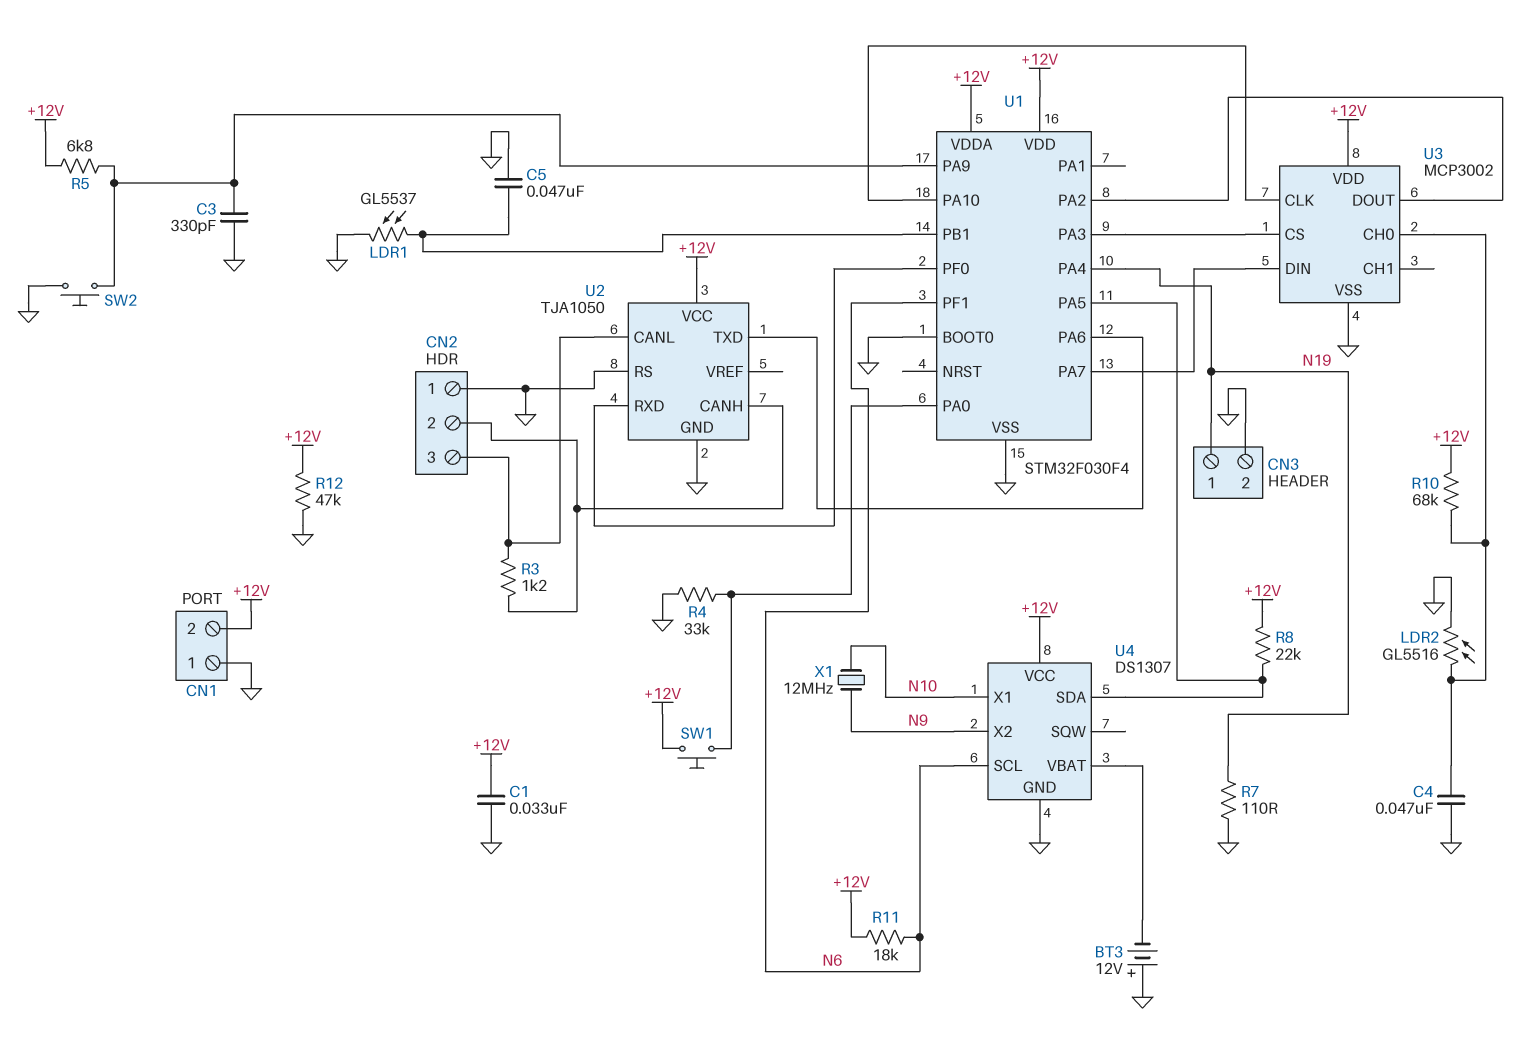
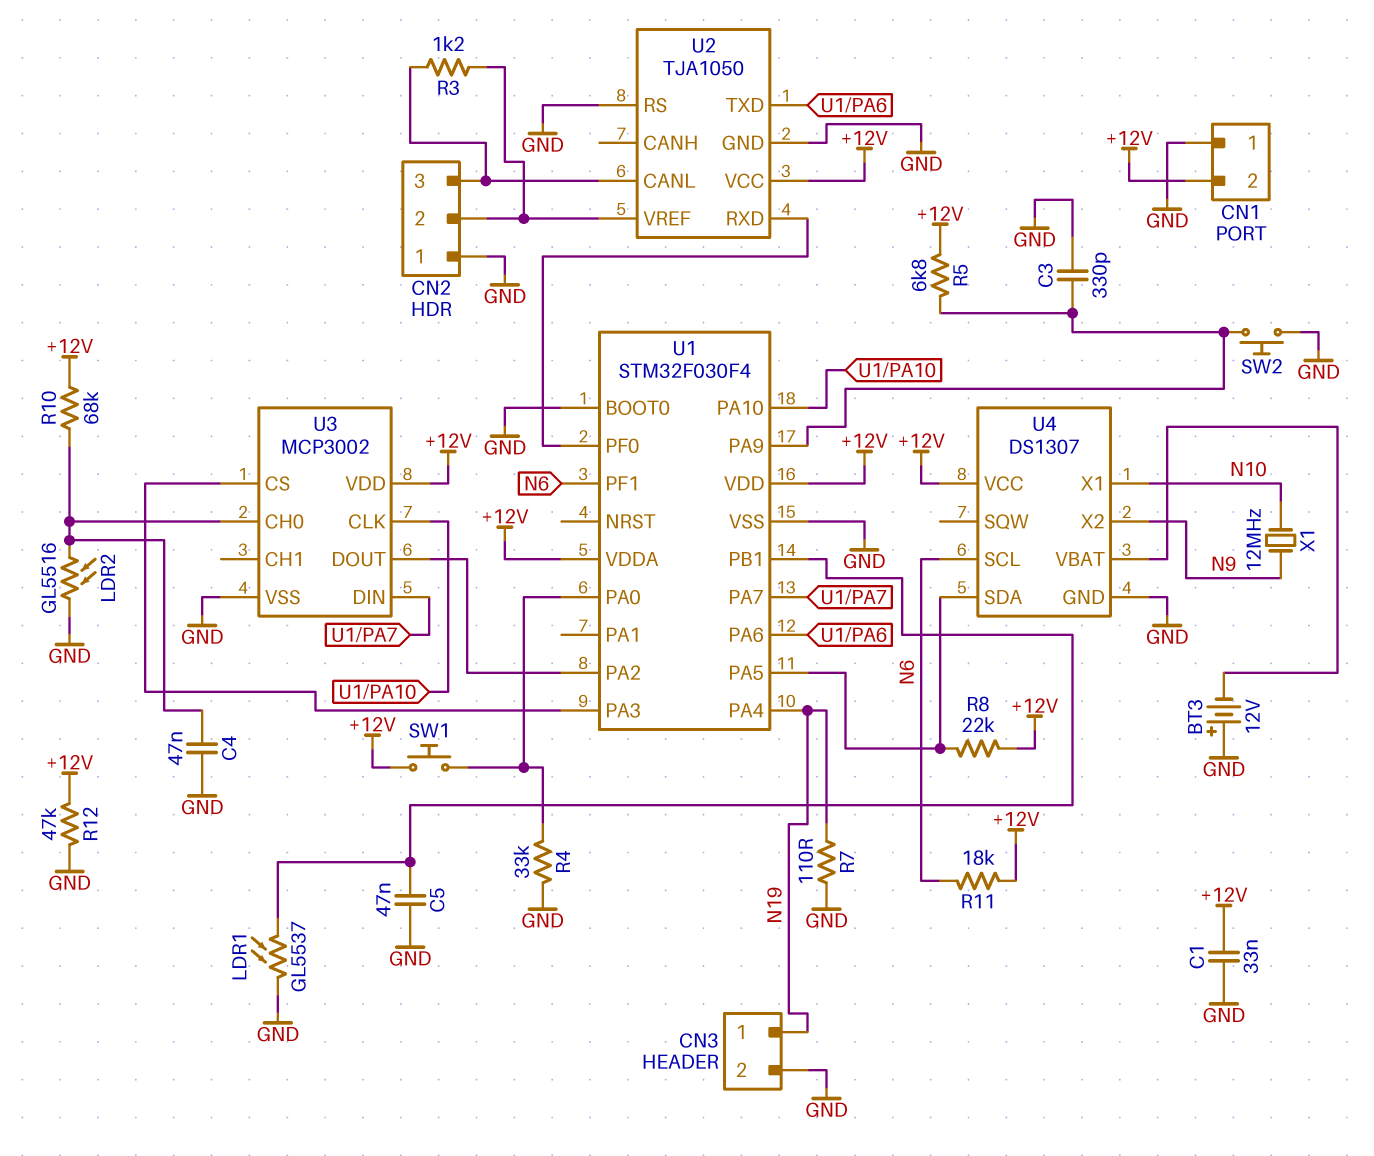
U2 pin CANH: CN2/2 -> none
U2 pin VREF: none -> CN2/2

